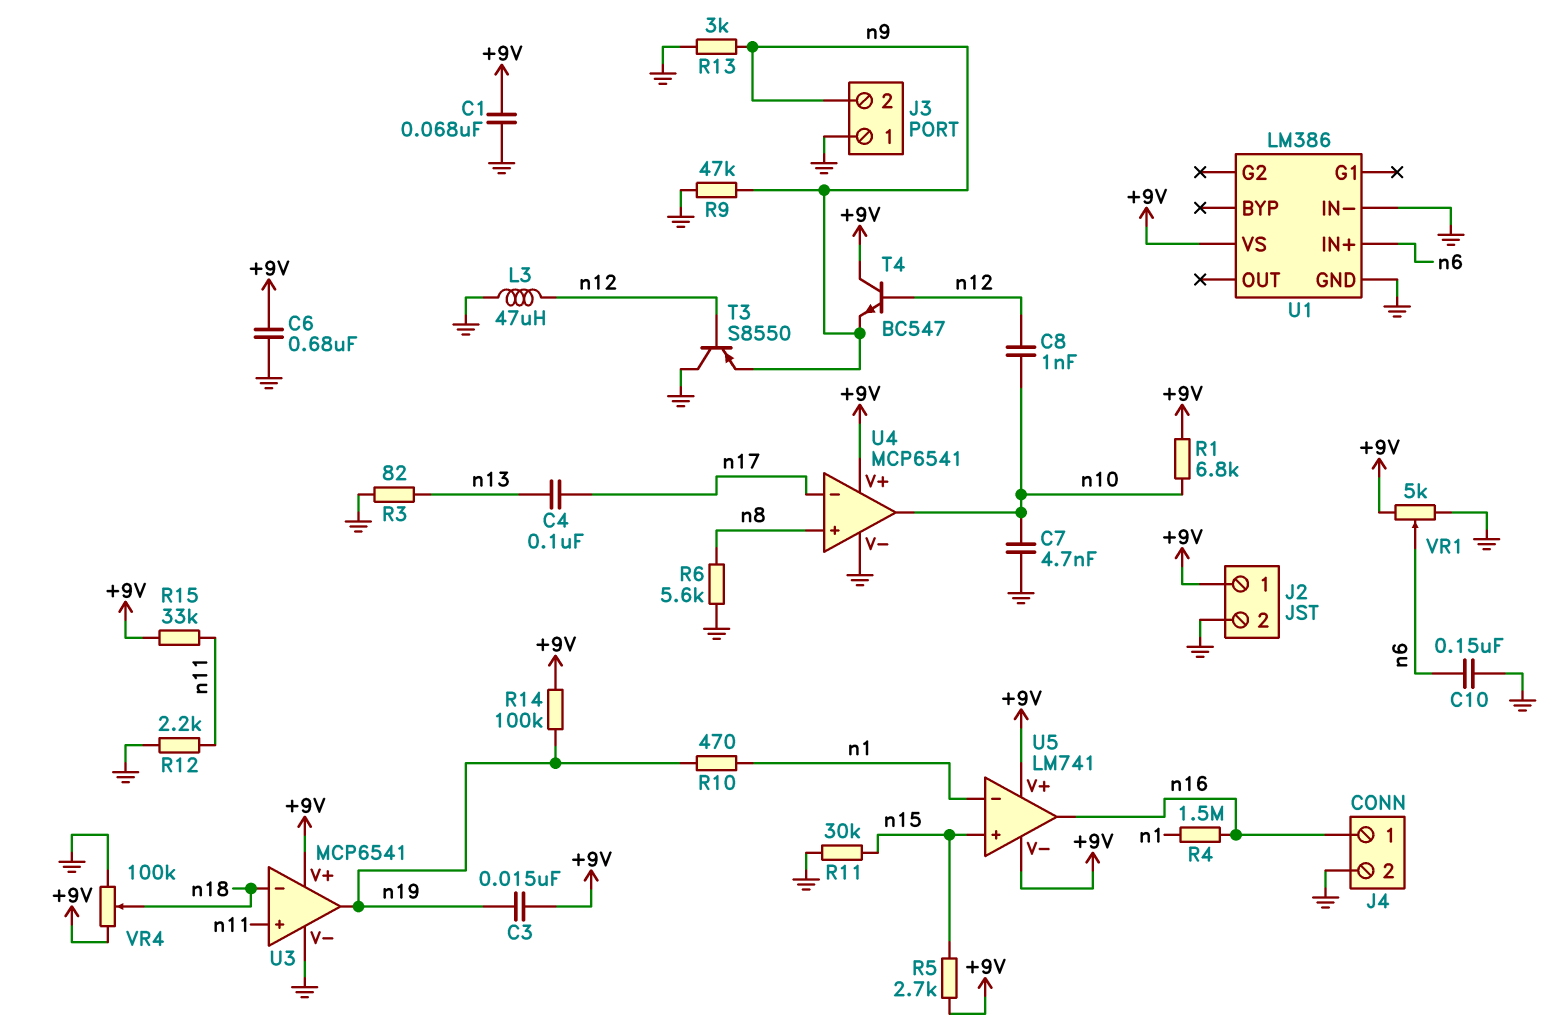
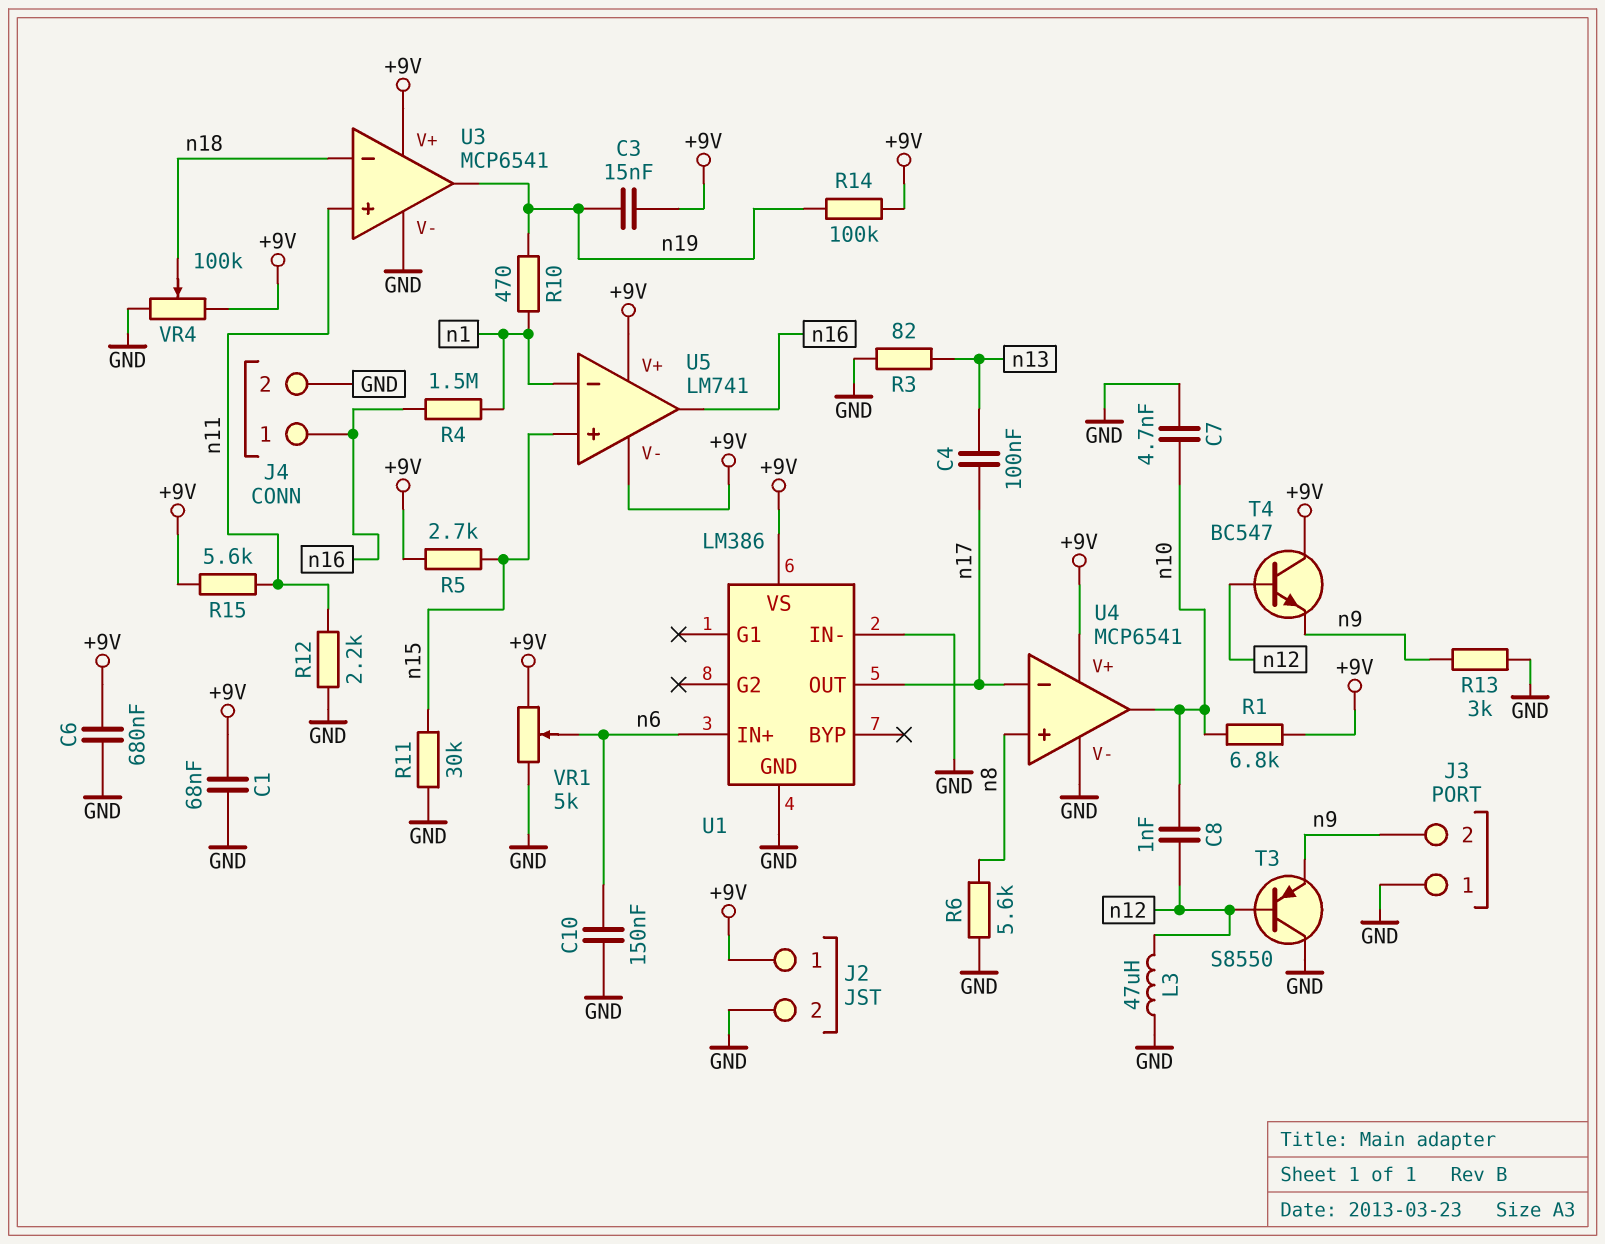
R9: 47k (GND, n9) -> none
R15: 33k (+9V, n11) -> 5.6k (+9V, n11)
U1 pin OUT: none -> n17

